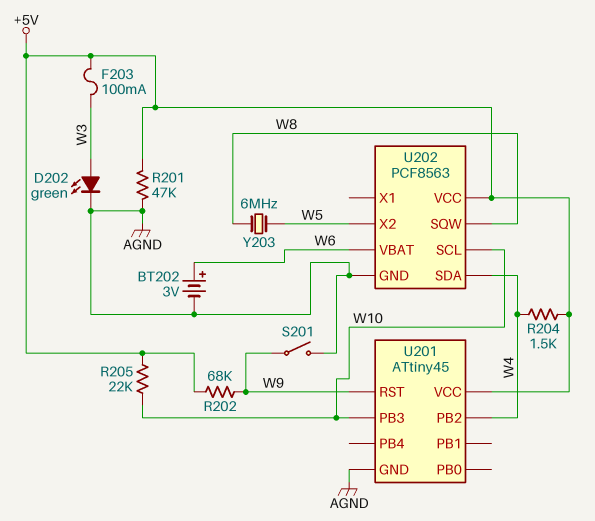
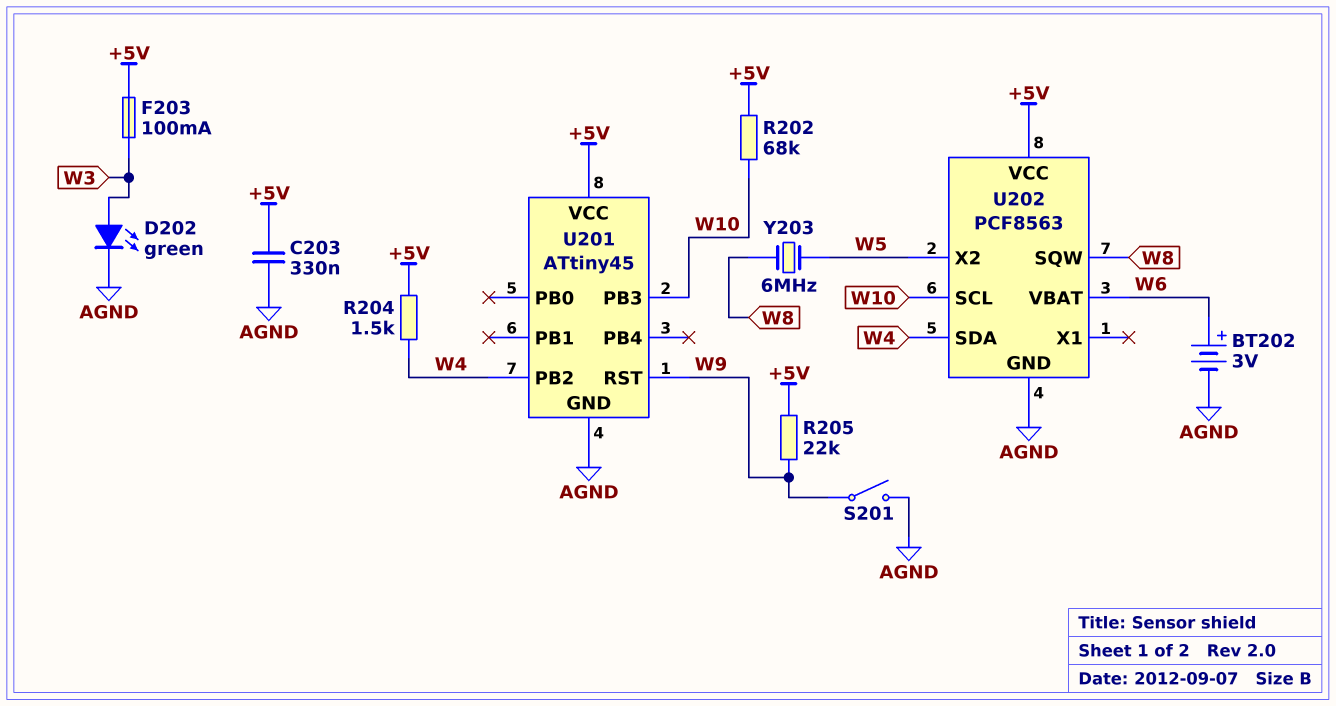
C203: none -> 330nF (+5V, AGND)
R201: 47k (+5V, AGND) -> none
R202: 68k (+5V, W9) -> 68k (+5V, W10)
R205: 22k (+5V, W10) -> 22k (+5V, W9)

